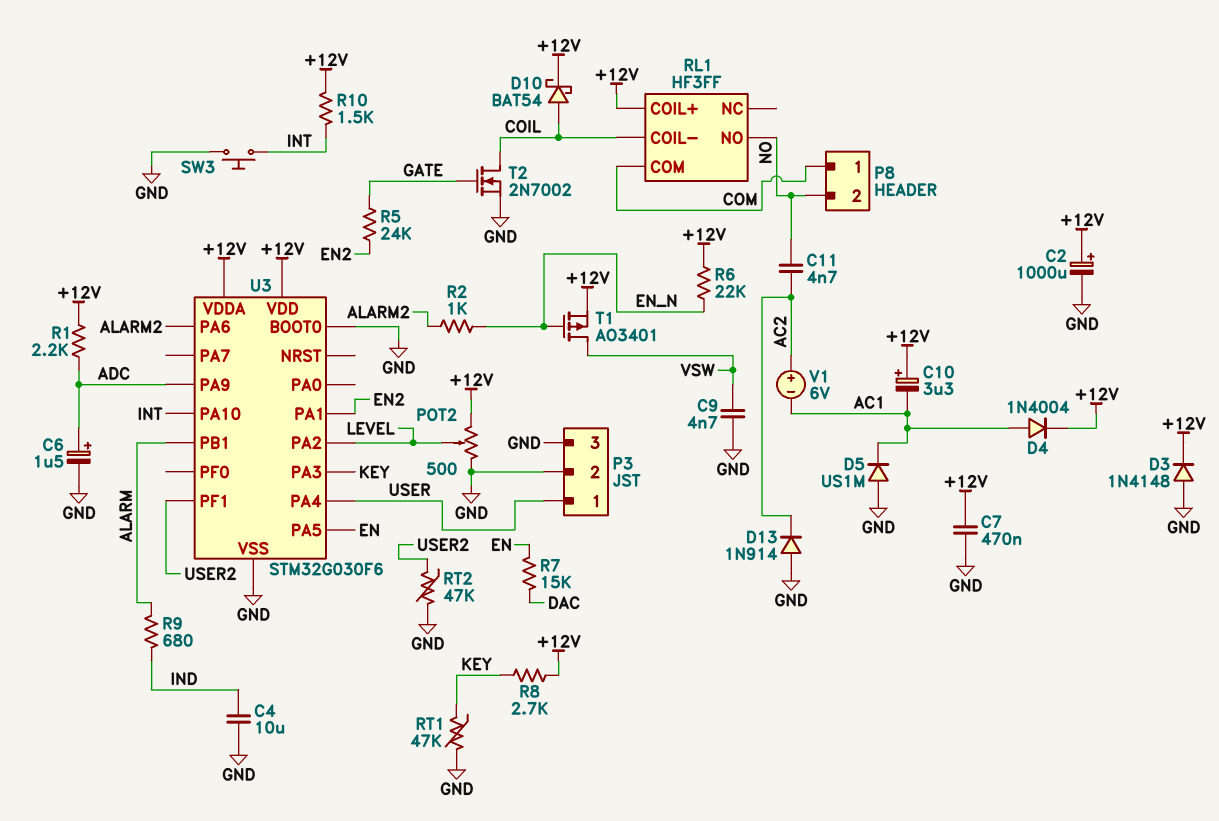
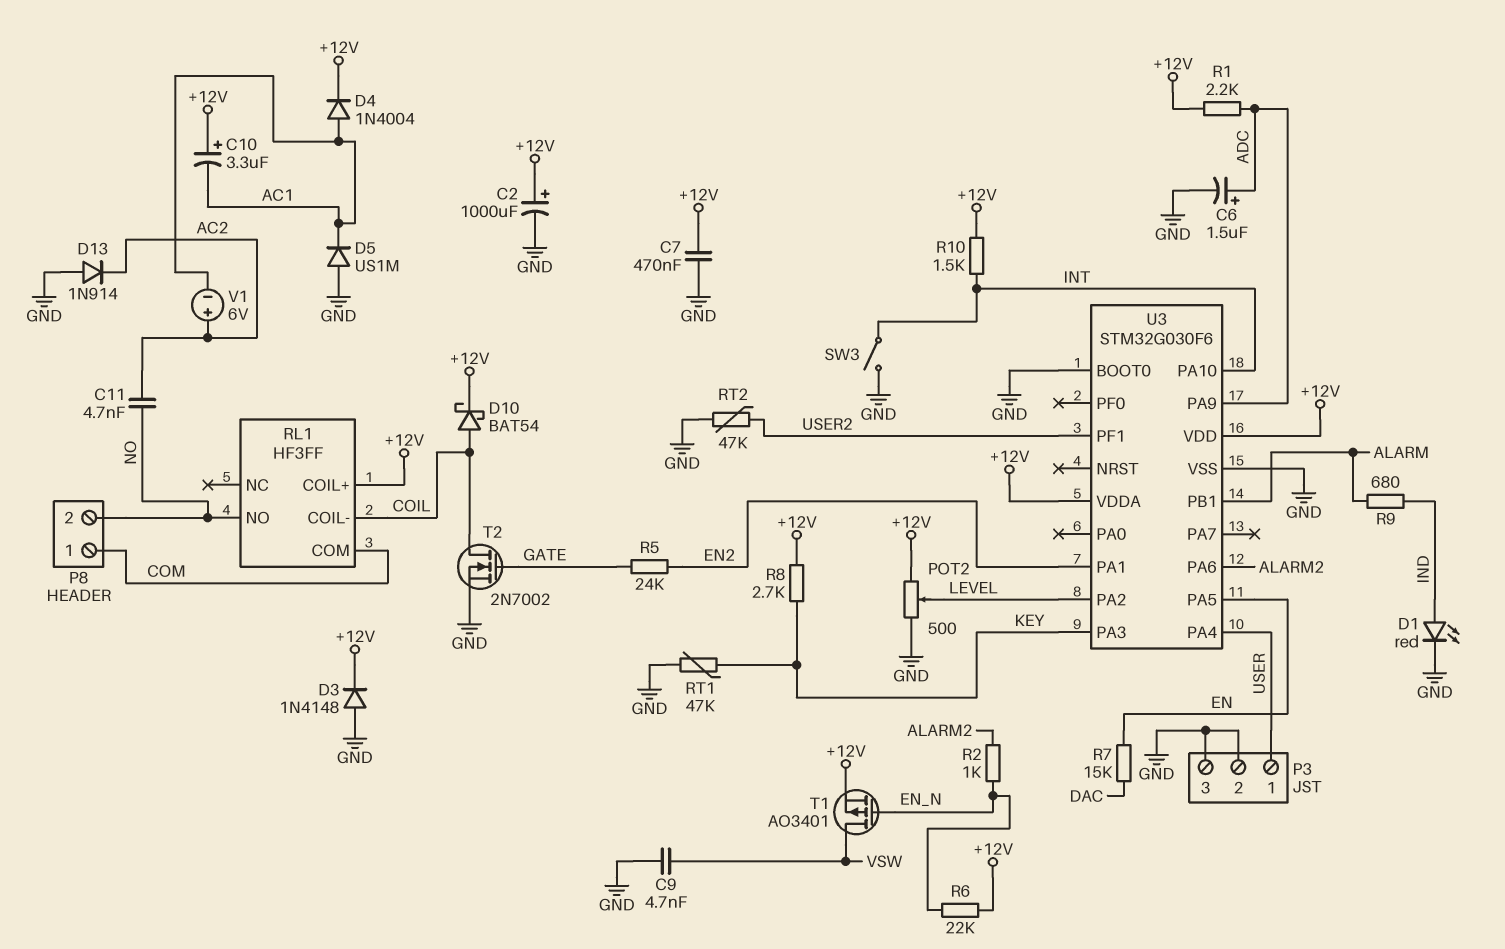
C4: 10uF (GND, IND) -> none
D1: none -> LED red (A IND, K GND)
SW3: button (GND, INT) -> switch (GND, INT)

